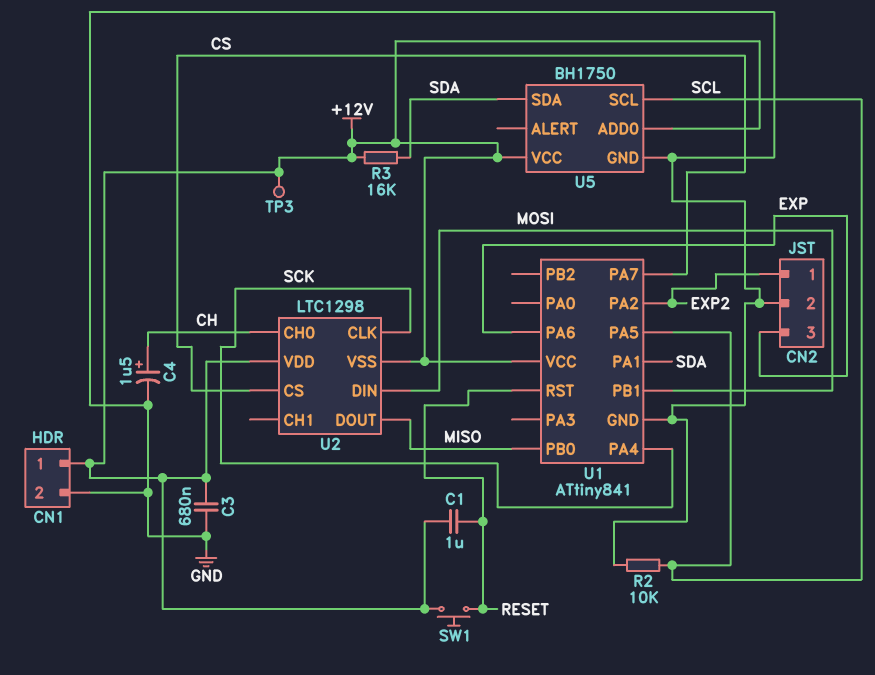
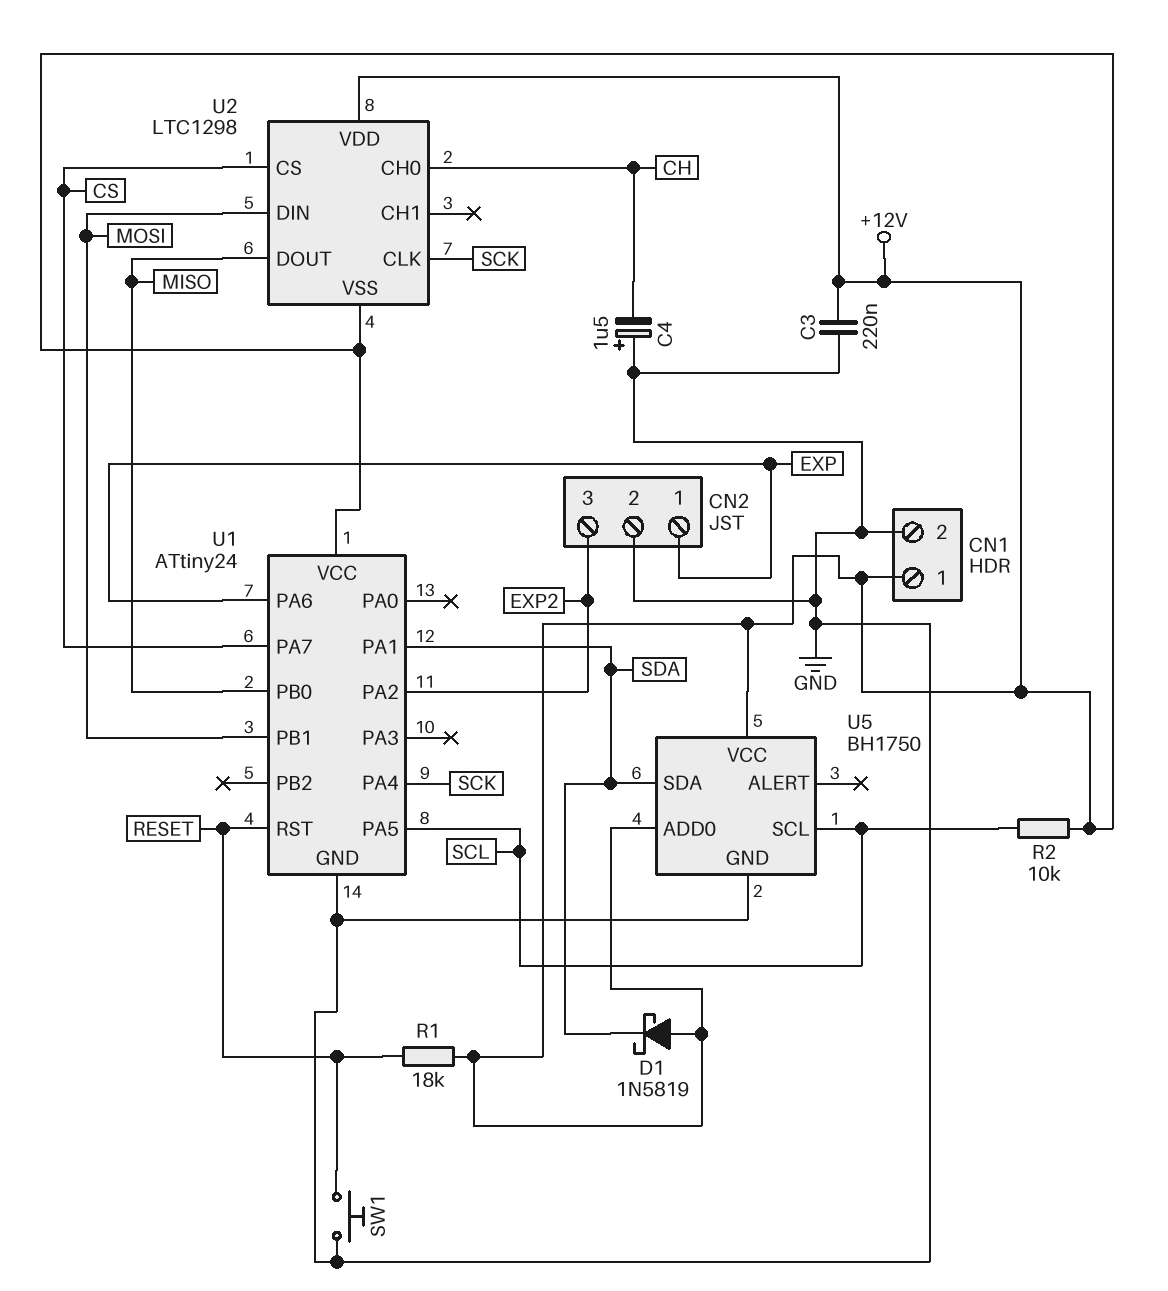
C1: 1uF (+12V, RESET) -> none
C3: 680nF (+12V, GND) -> 220nF (+12V, GND)
C4: 1.5uF (plus CH, minus GND) -> 1.5uF (plus GND, minus CH)
CN2 pin 1: EXP2 -> EXP
CN2 pin 3: EXP -> EXP2
D1: none -> schottky 1N5819 (A +12V, K SDA)
R1: none -> 18k (+12V, RESET)
R2: 10k (GND, SCL) -> 10k (+12V, SCL)
R3: 16k (+12V, SDA) -> none
SW1: button (+12V, RESET) -> button (GND, RESET)
TP3: test point (+12V) -> none
U1: ATtiny841 -> ATtiny24

